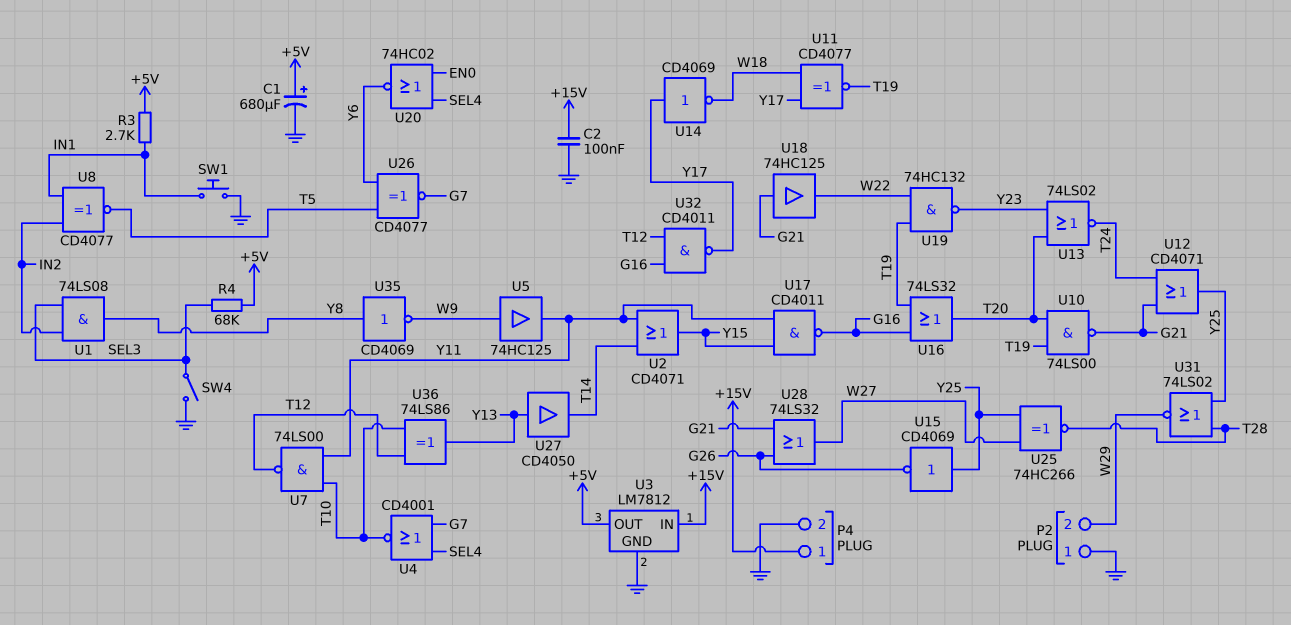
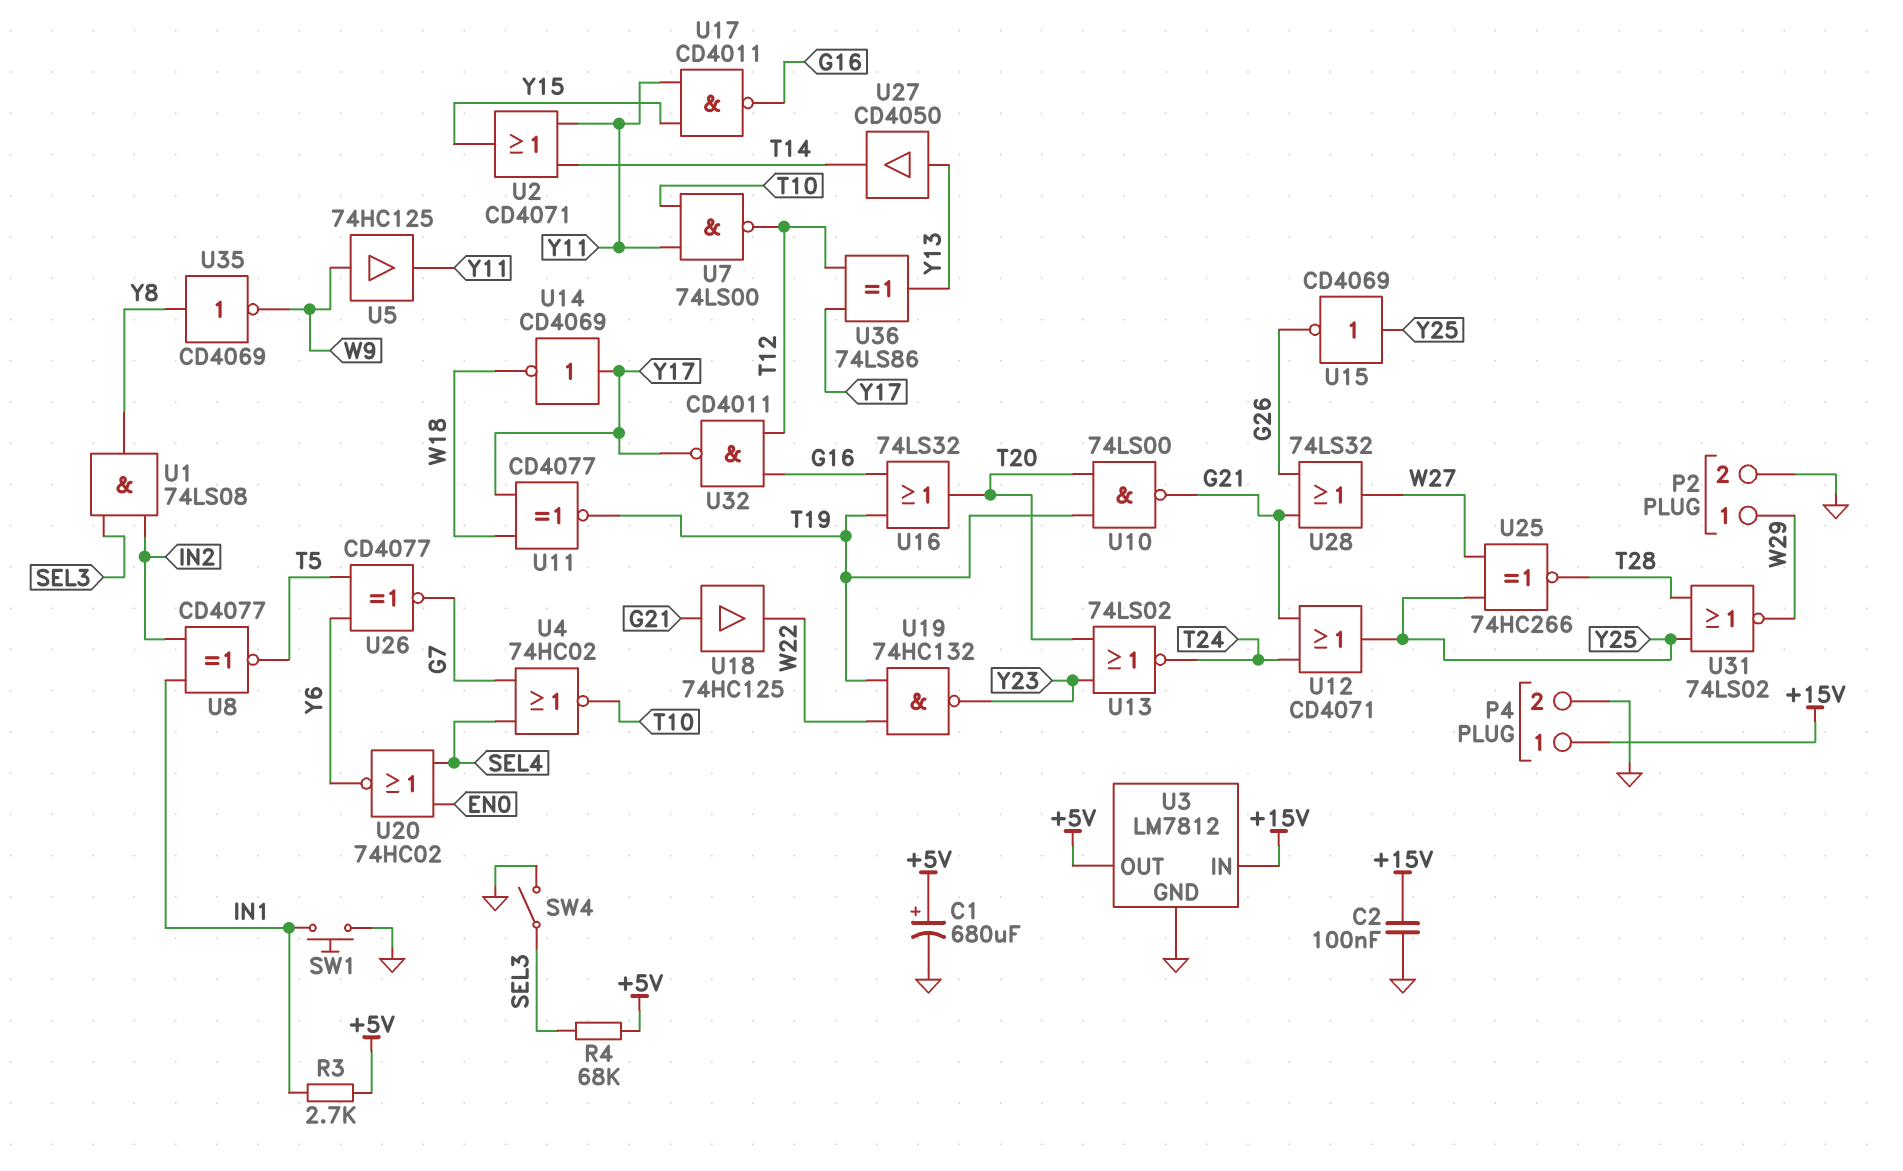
P2 pin 1: GND -> W29
P2 pin 2: W29 -> GND
U4: NOR CD4001 (in G7, in SEL4, out T10) -> NOR 74HC02 (in G7, in SEL4, out T10)
U36: XOR 74LS86 (in T10, in T12, out Y13) -> XOR 74LS86 (in T12, in Y17, out Y13)

